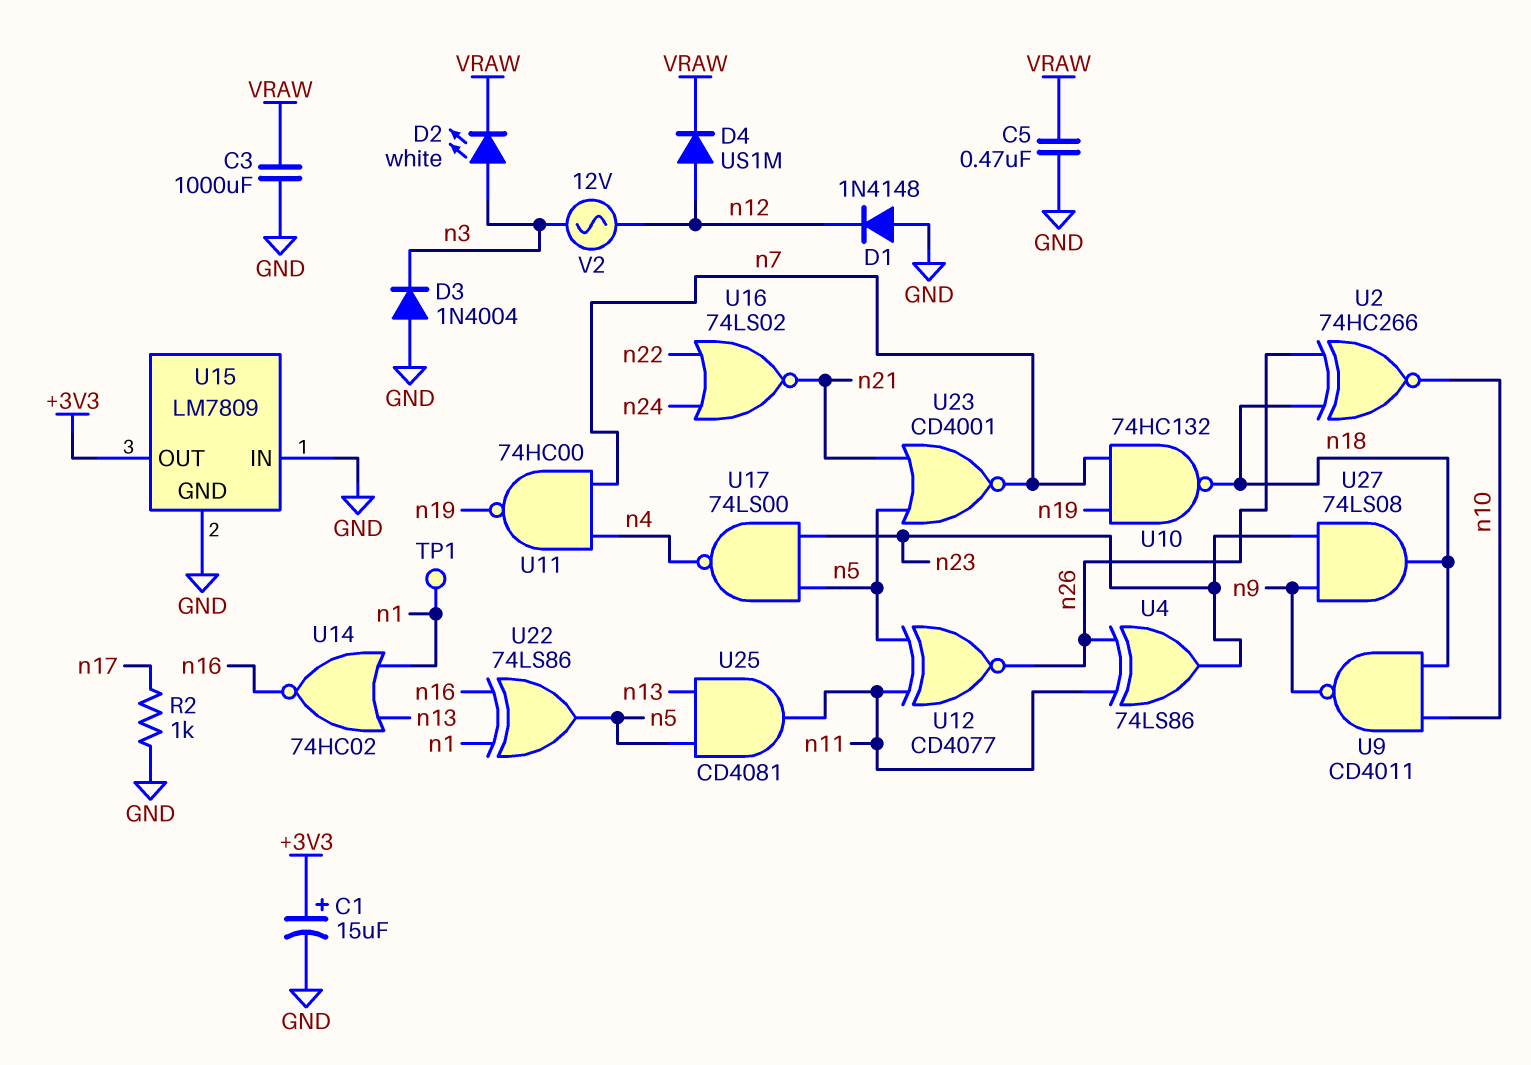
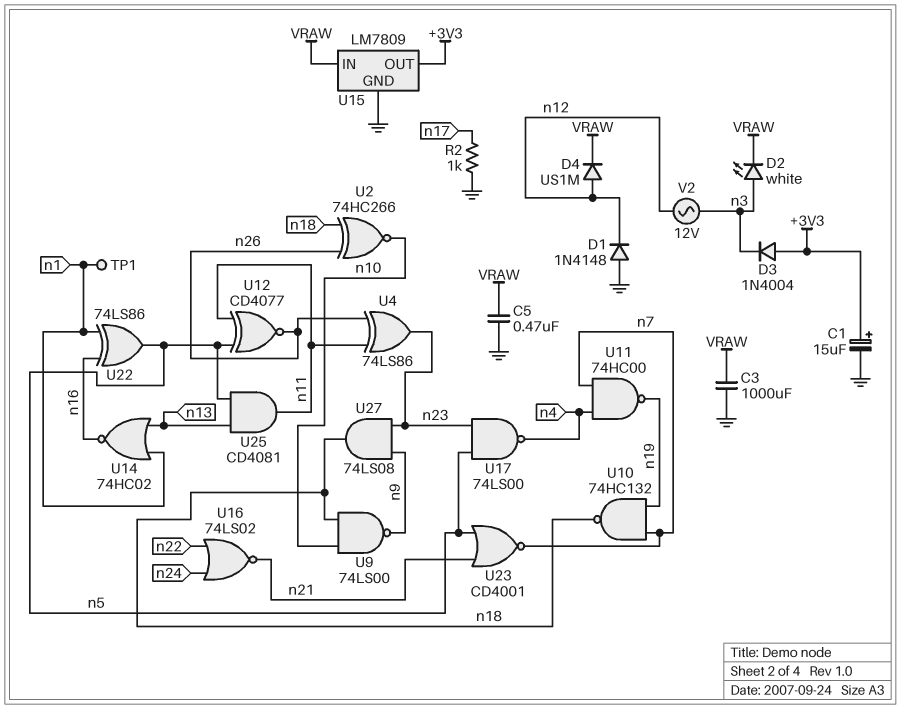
D3: diode 1N4004 (A GND, K n3) -> diode 1N4004 (A +3V3, K n3)
U9: NAND CD4011 (in n10, in n18, out n9) -> NAND 74LS00 (in n10, in n18, out n9)
U15 pin IN: GND -> VRAW

